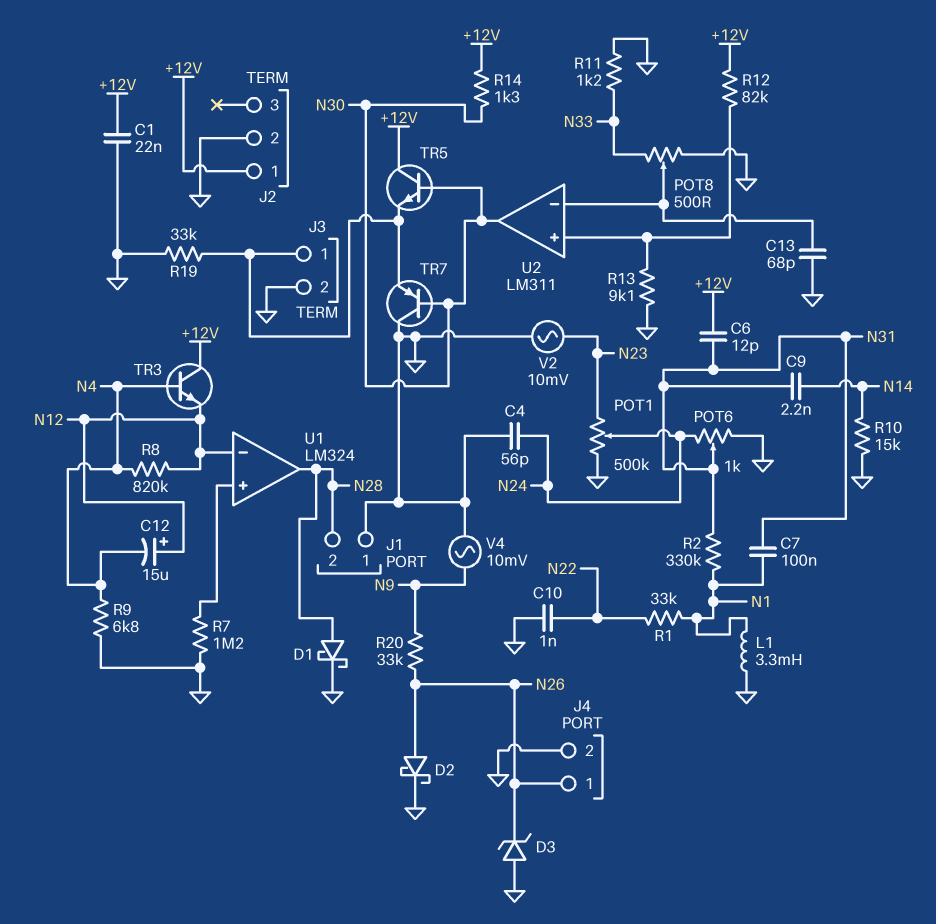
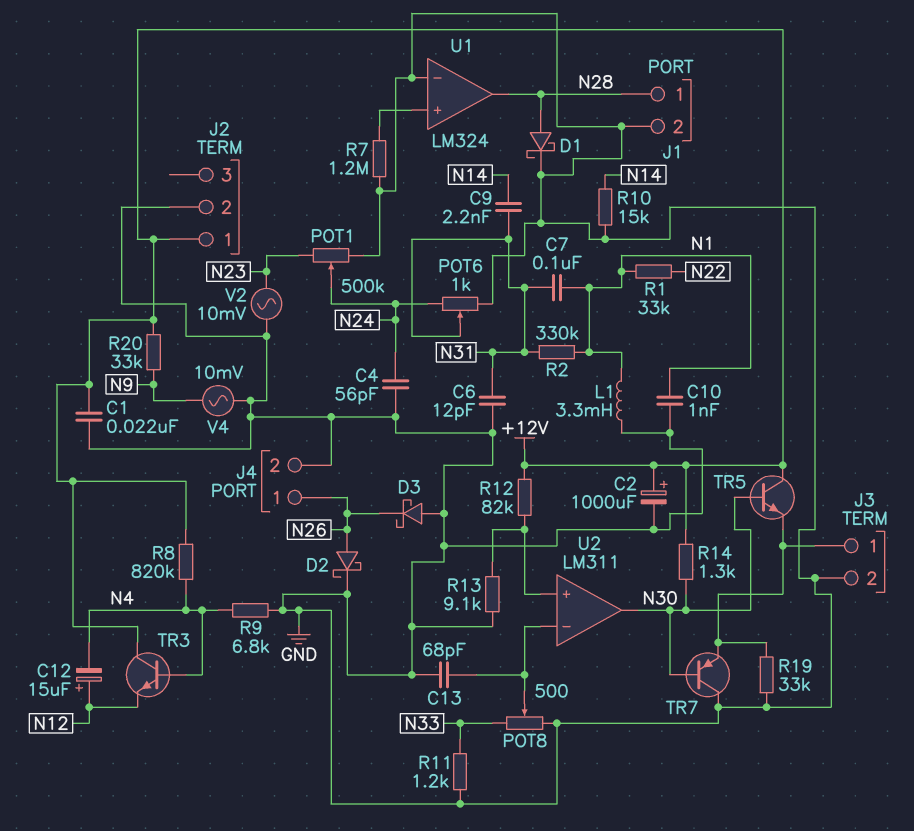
C2: none -> 1000uF (plus +12V, minus GND)
C6: 12pF (+12V, N31) -> 12pF (GND, N31)
C10: 1nF (GND, N22) -> 1nF (GND, N1)
D3: zener (A GND, K N26) -> schottky (A GND, K N26)
J1 pin 1: GND -> N28
J1 pin 2: N28 -> GND
R8: 820k (N4, N12) -> 820k (+12V, N4)
R20: 33k (N9, N26) -> 33k (+12V, N9)
U1 pin in-: N12 -> GND

